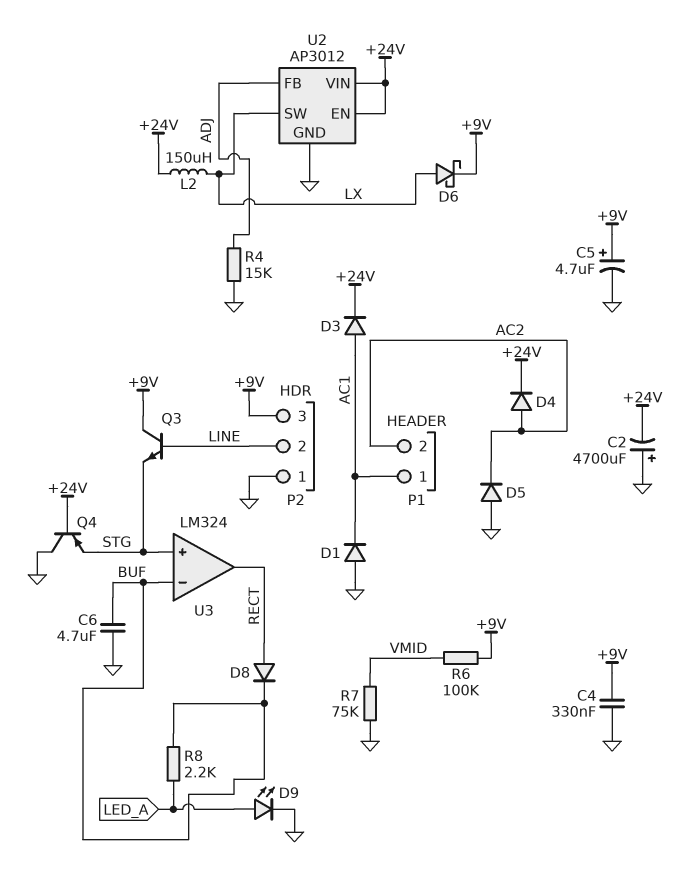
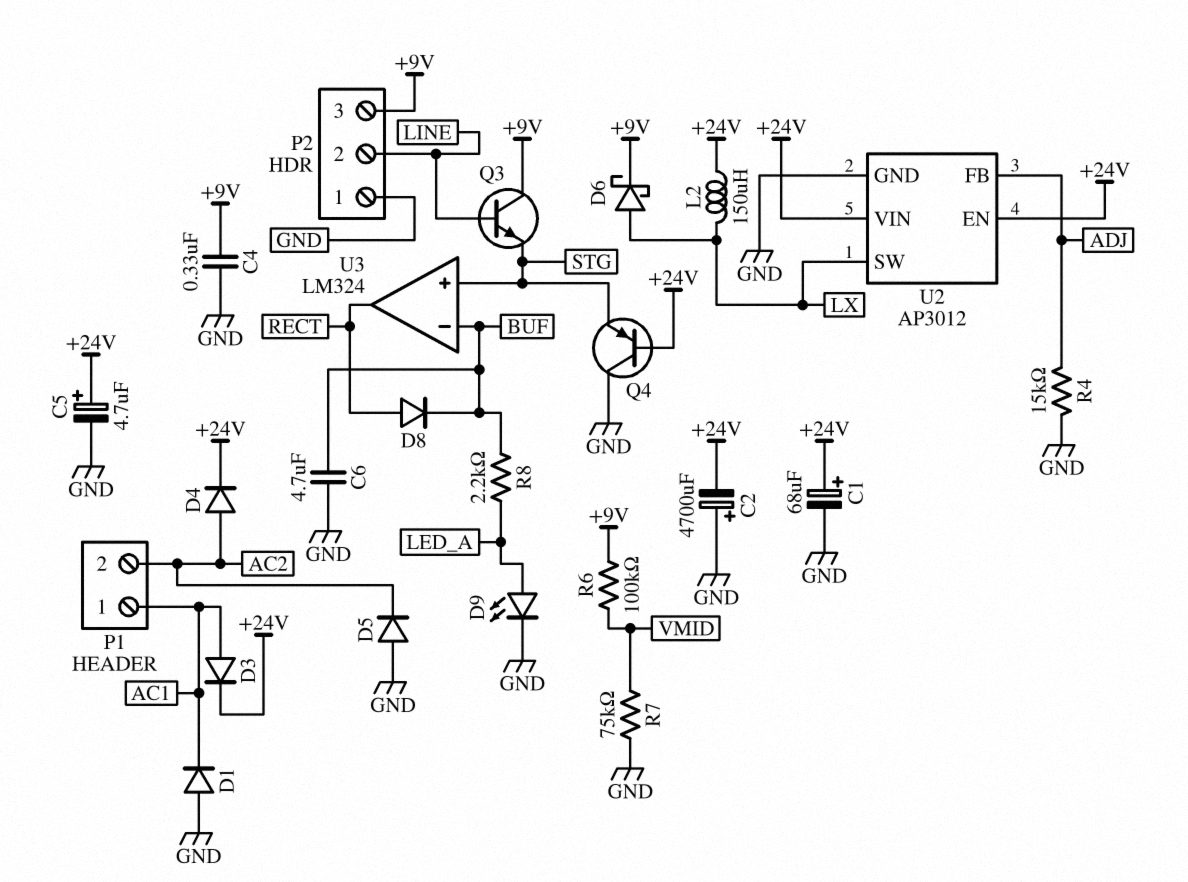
C1: none -> 68uF (plus +24V, minus GND)
C5: 4.7uF (plus +9V, minus GND) -> 4.7uF (plus +24V, minus GND)

